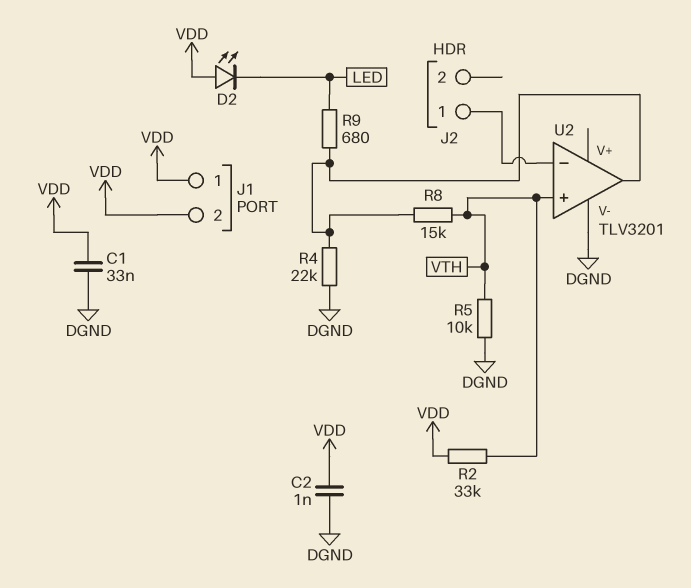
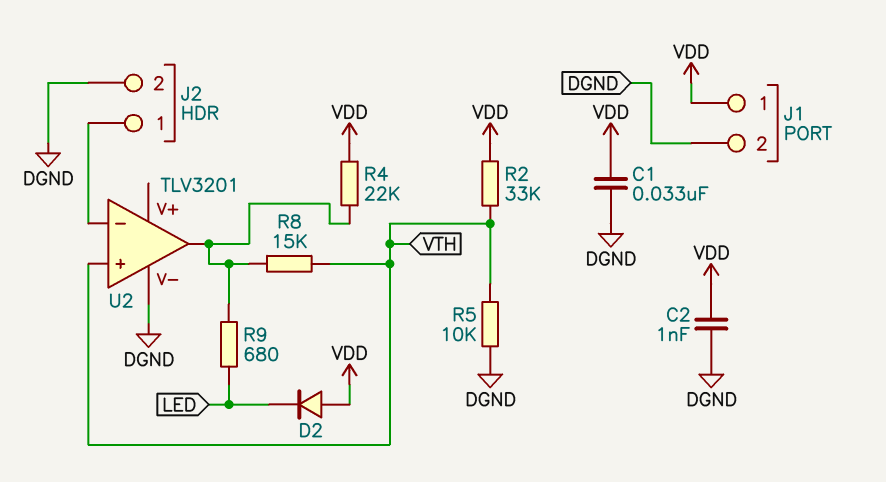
D2: LED (A VDD, K LED) -> diode (A VDD, K LED)
J1 pin 2: VDD -> DGND
J2 pin 2: none -> DGND
R4: 22k (DGND, U2/out) -> 22k (U2/out, VDD)

